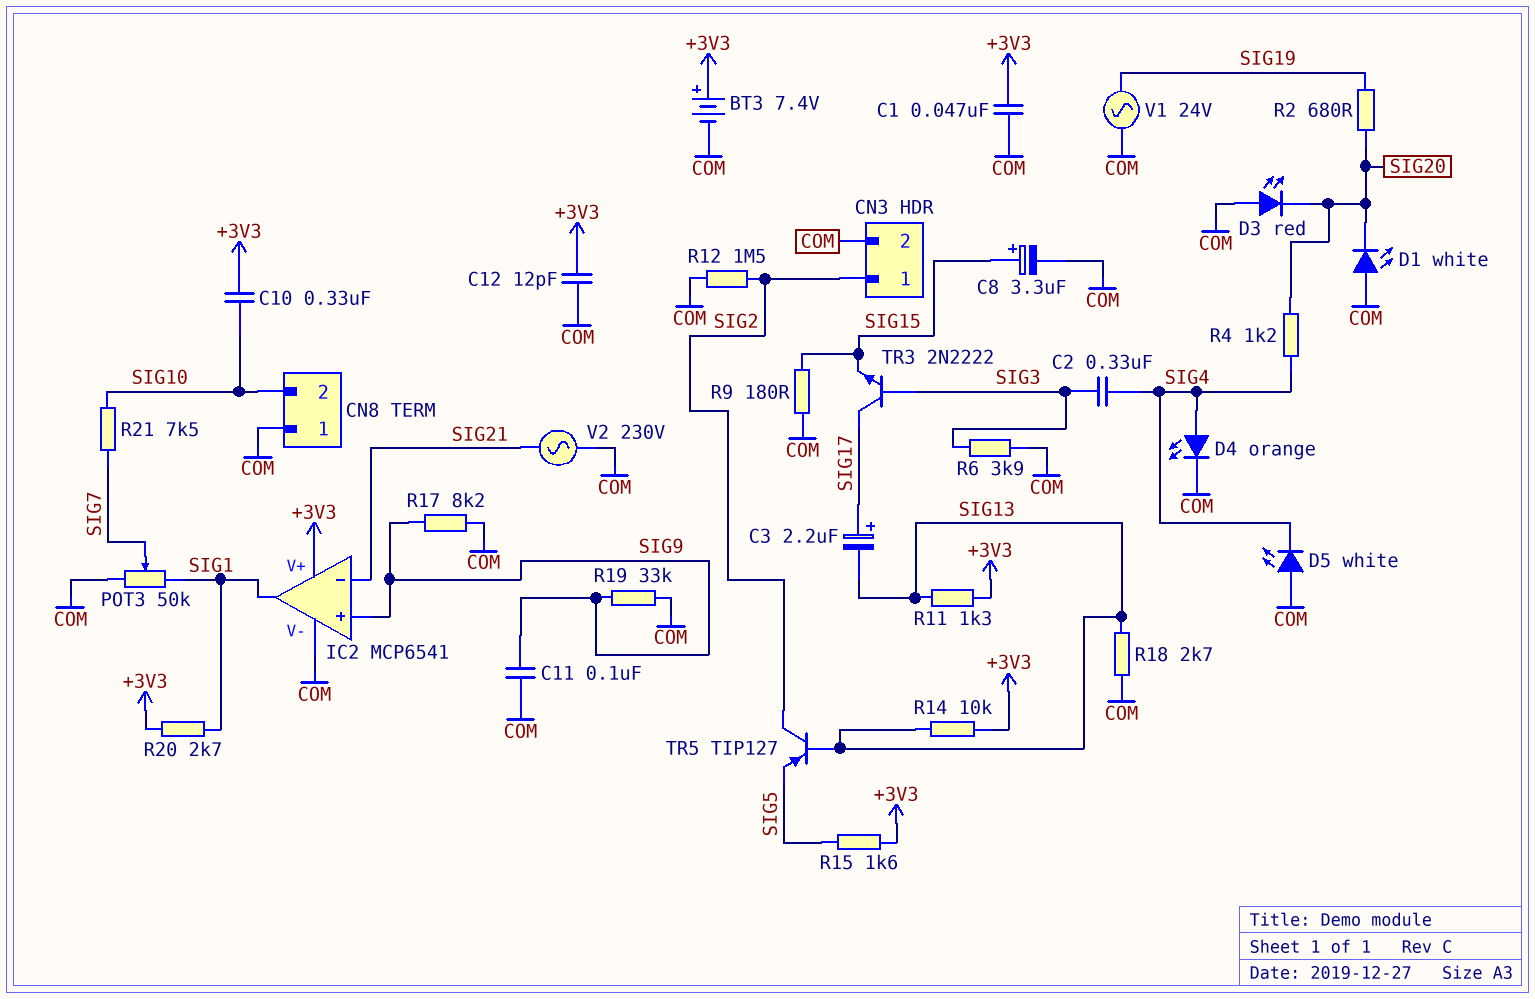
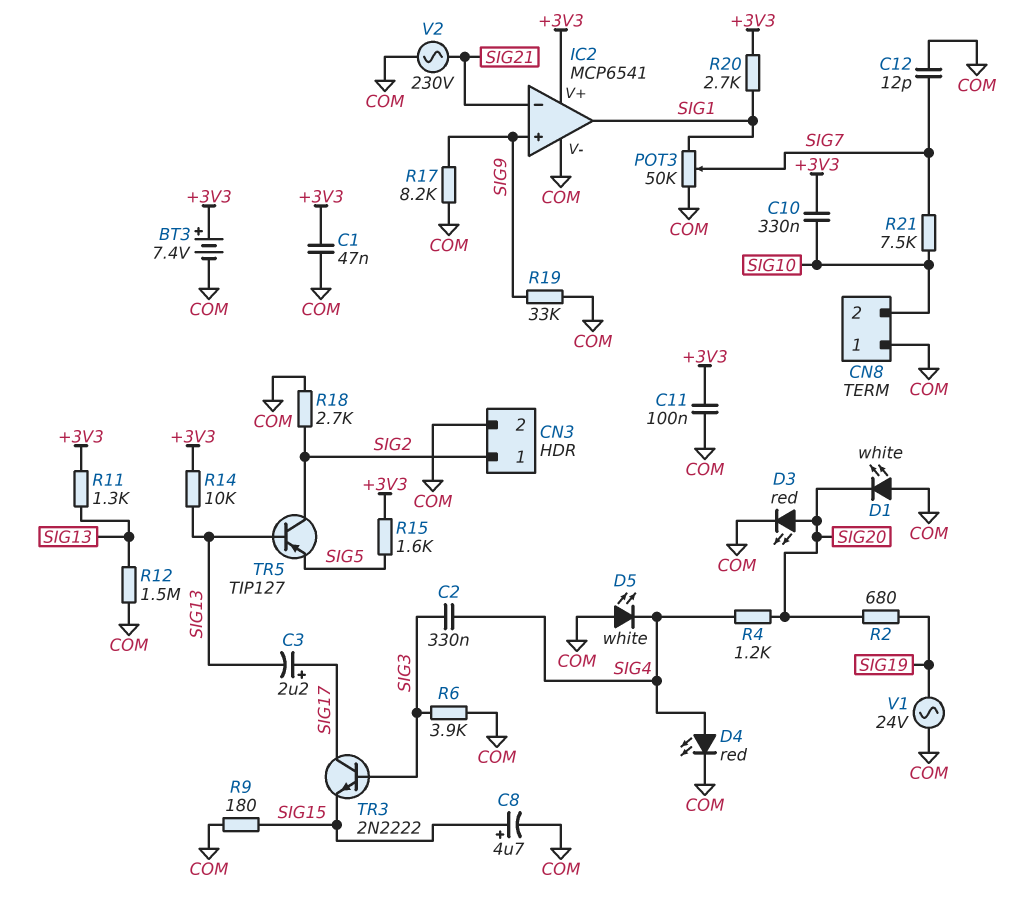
C8: 3.3uF (plus SIG15, minus COM) -> 4.7uF (plus SIG15, minus COM)
C11: 100nF (COM, SIG9) -> 100nF (+3V3, COM)
C12: 12pF (+3V3, COM) -> 12pF (COM, SIG7)
D3: LED red (A COM, K SIG20) -> LED red (A SIG20, K COM)
D4: LED orange (A SIG4, K COM) -> LED red (A SIG4, K COM)
R12: 1.5M (COM, SIG2) -> 1.5M (COM, SIG13)
R18: 2.7k (COM, SIG13) -> 2.7k (COM, SIG2)

